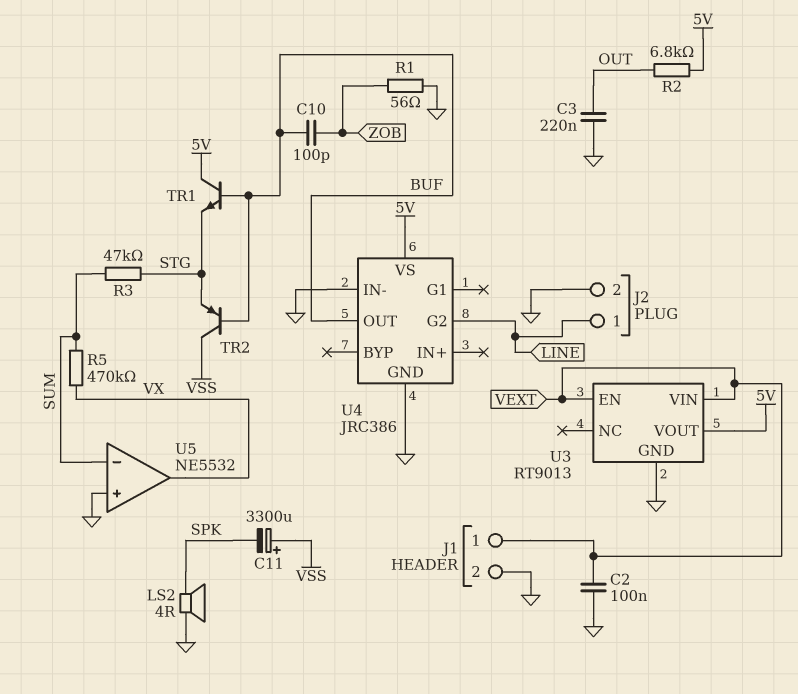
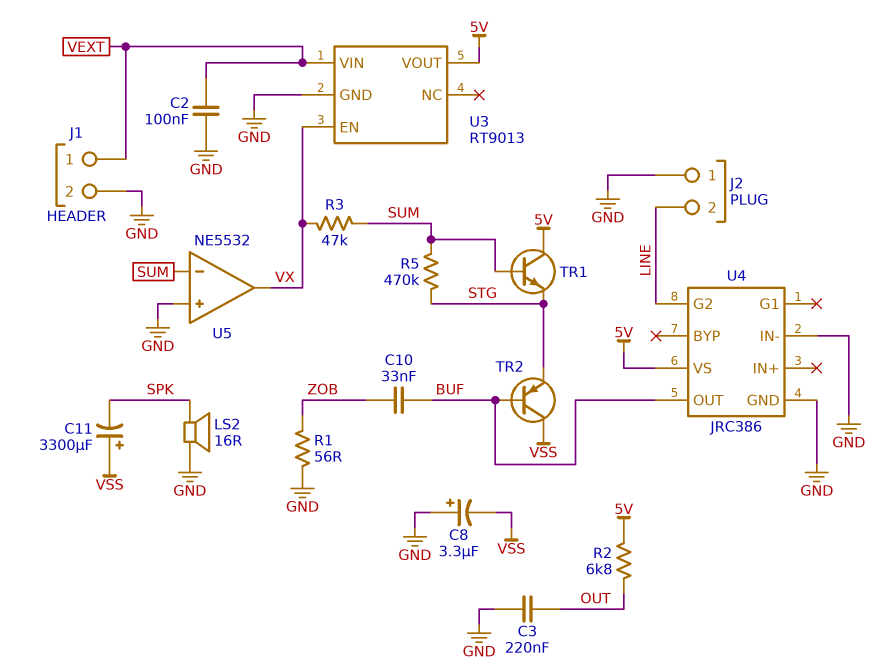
C8: none -> 3.3uF (plus GND, minus VSS)
C10: 100pF (BUF, ZOB) -> 33nF (BUF, ZOB)
J2 pin 1: LINE -> GND
J2 pin 2: GND -> LINE
LS2: speaker 4R (GND, SPK) -> speaker 16R (GND, SPK)
R3: 47k (STG, SUM) -> 47k (SUM, VX)
R5: 470k (SUM, VX) -> 470k (STG, SUM)
TR1: NPN (B BUF, C 5V, E STG) -> NPN (B SUM, C 5V, E STG)
U3 pin EN: VEXT -> VX

